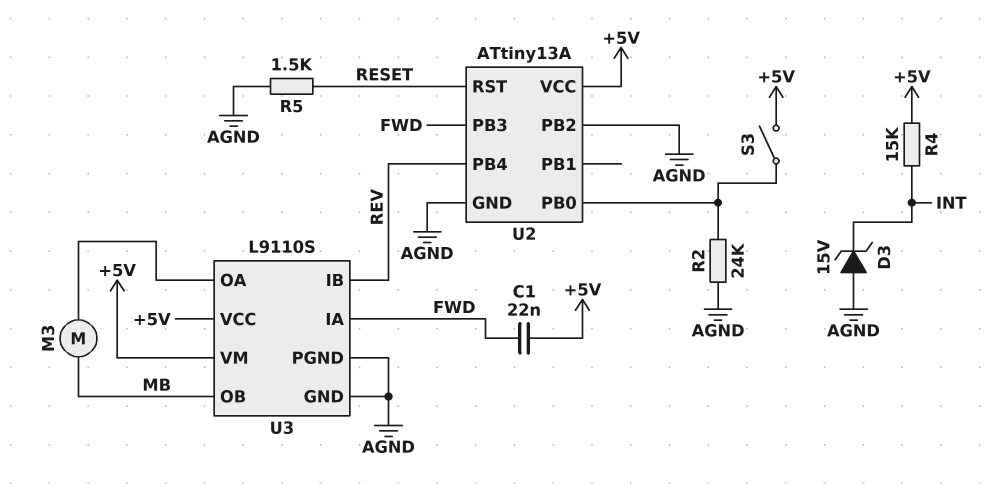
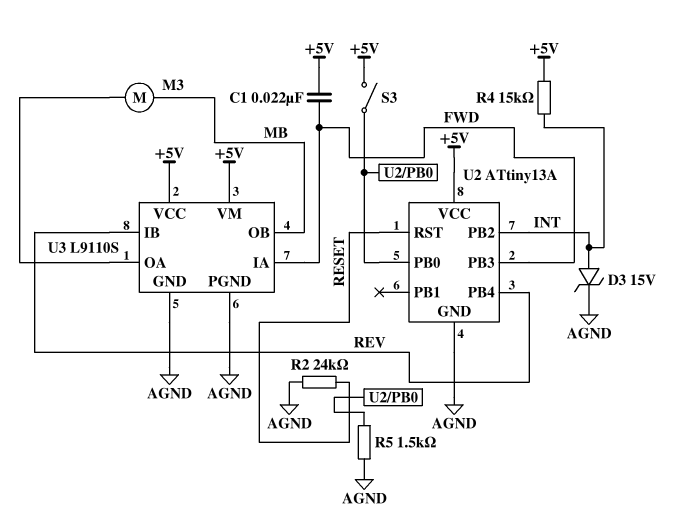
D3: zener 15V (A AGND, K INT) -> zener 15V (A INT, K AGND)
R2: 24k (AGND, U2/PB0) -> 24k (AGND, RESET)
R5: 1.5k (AGND, RESET) -> 1.5k (AGND, U2/PB0)
U2 pin PB2: AGND -> INT

